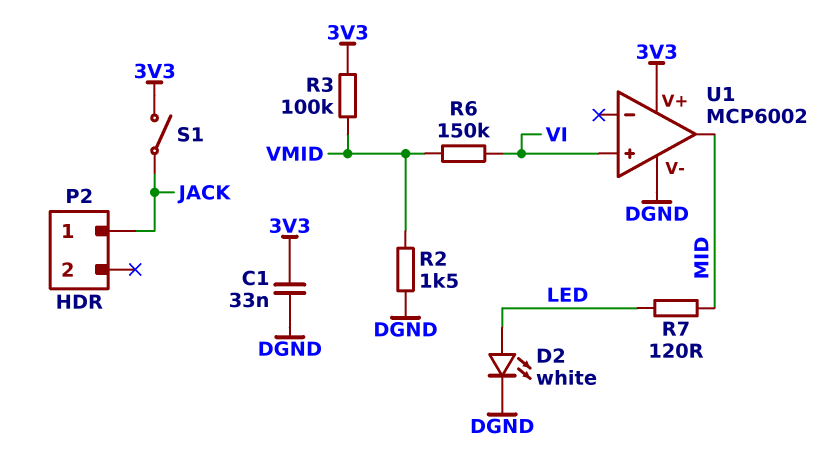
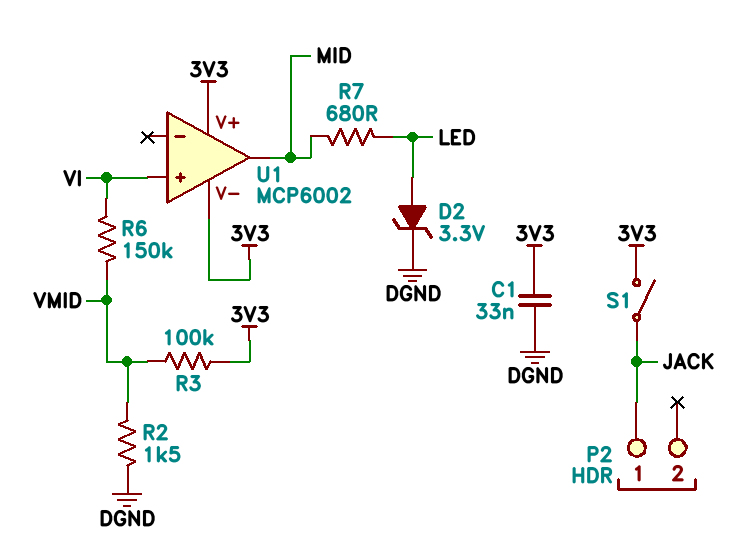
D2: LED white (A LED, K DGND) -> zener 3.3V (A LED, K DGND)
R7: 120 (LED, MID) -> 680 (LED, MID)
U1 pin V-: DGND -> 3V3

